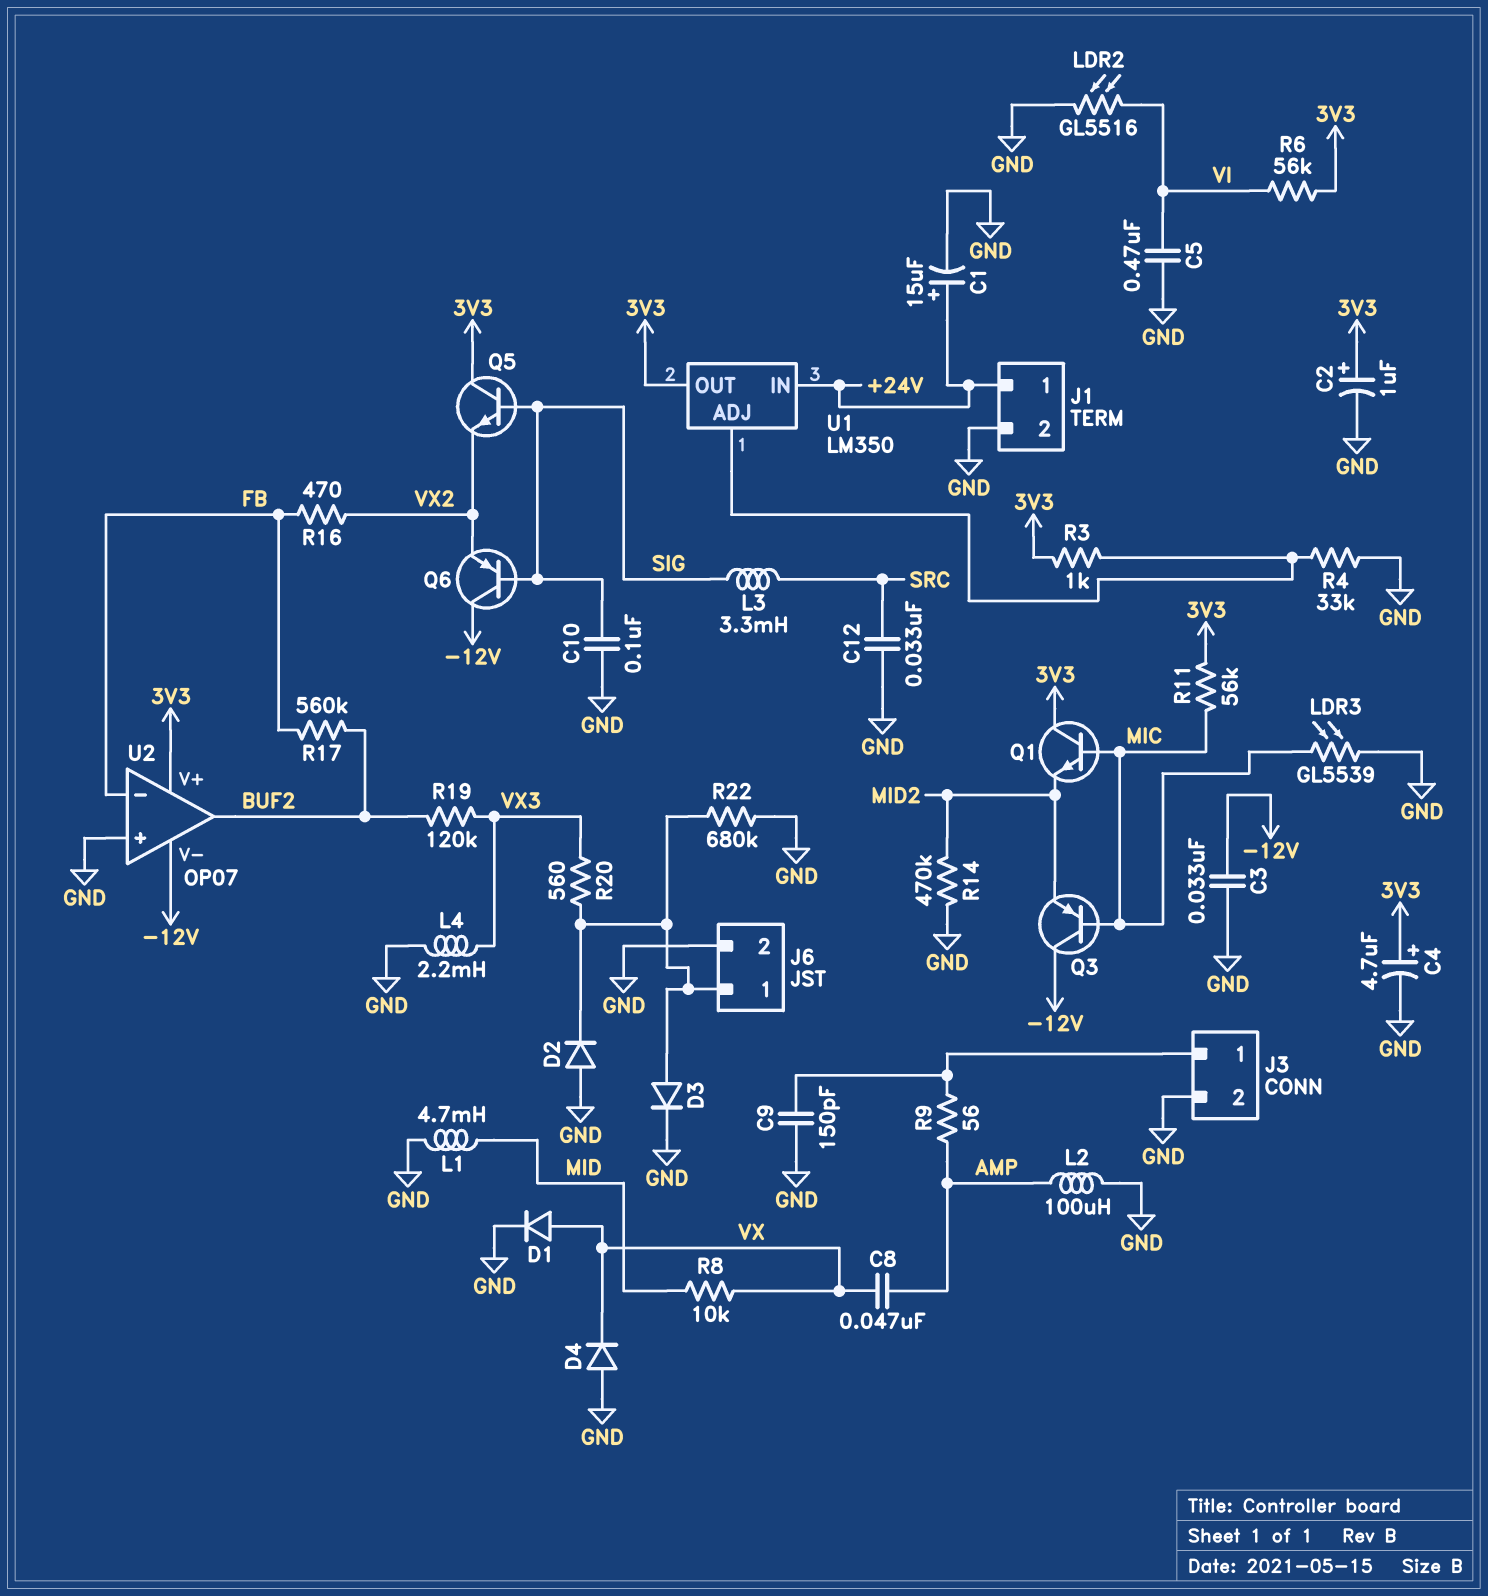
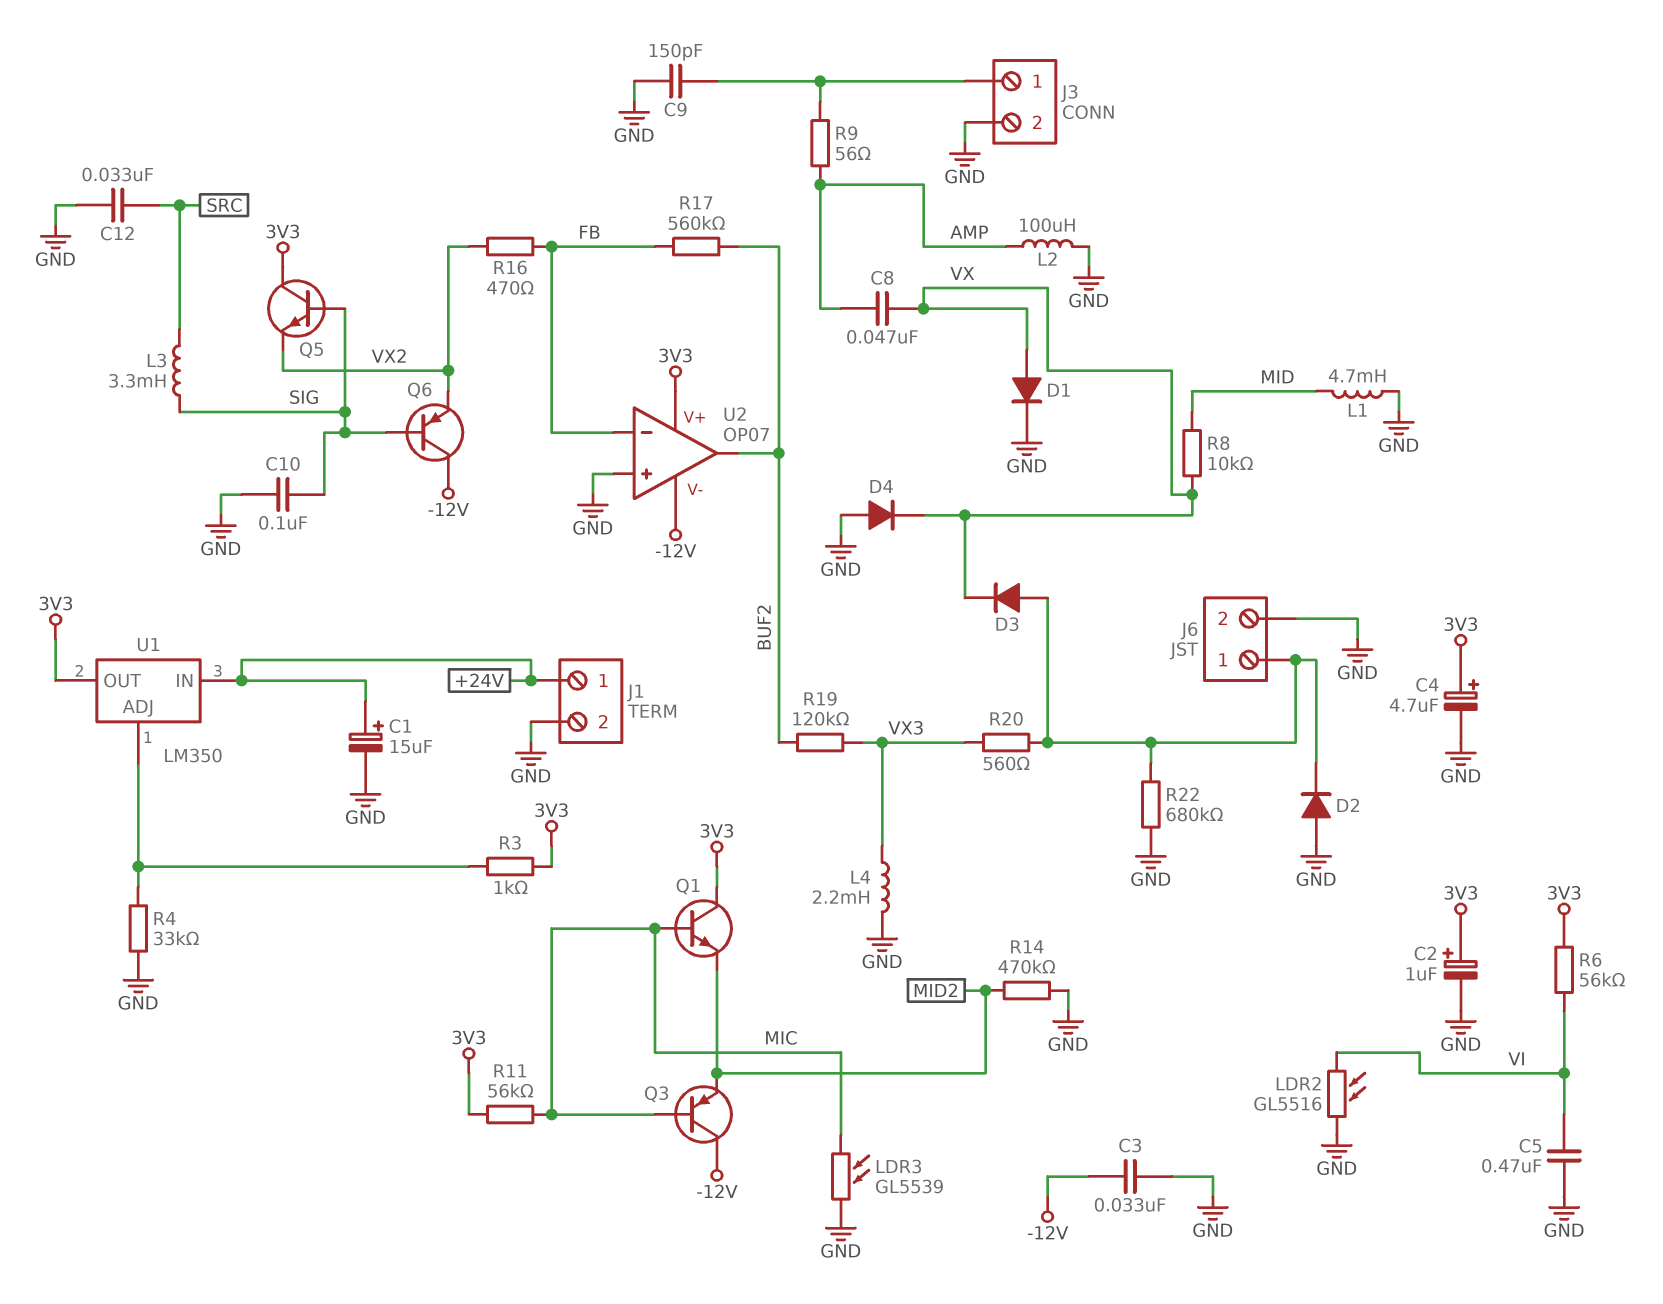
D3: diode (A J6/1, K GND) -> diode (A J6/1, K VX)

